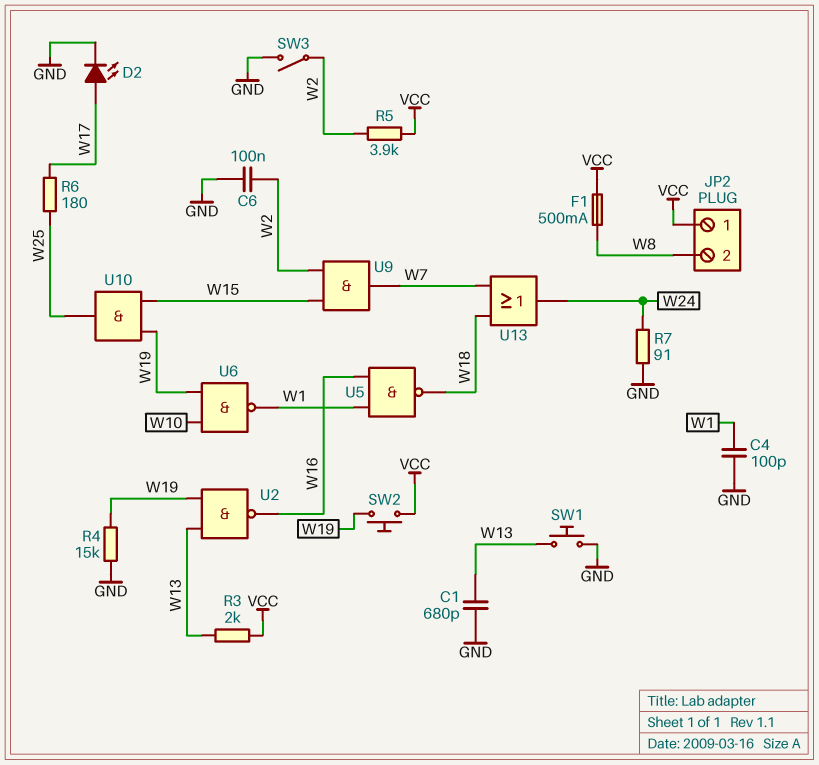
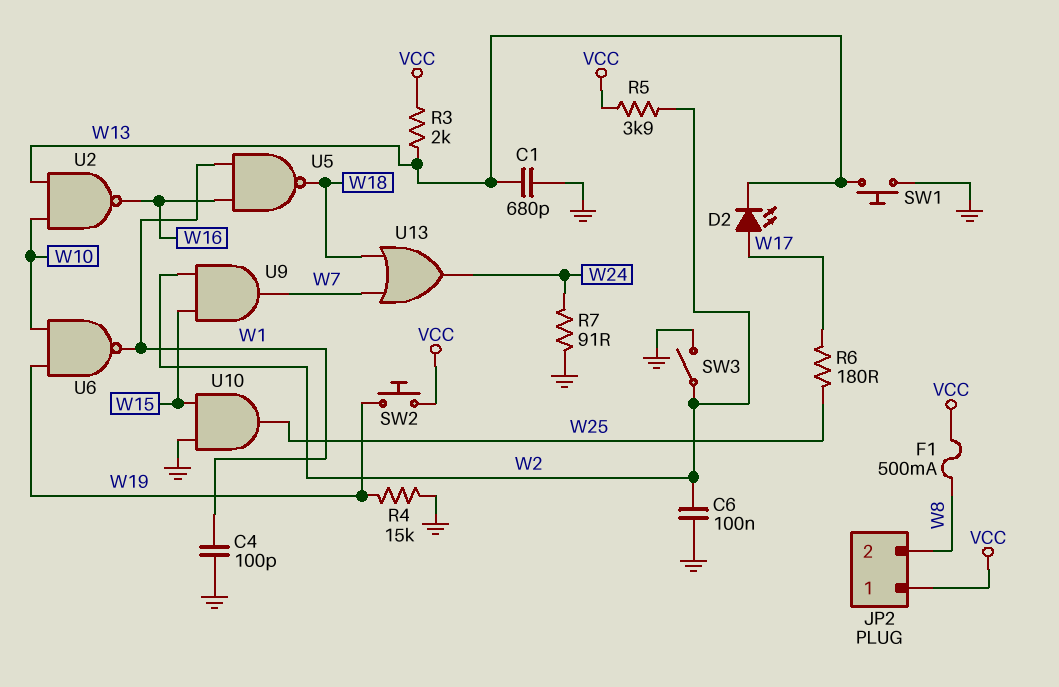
D2: LED (A W17, K GND) -> LED (A W17, K W13)
U2: NAND (in W13, in W19, out W16) -> NAND (in W10, in W13, out W16)
U10: AND (in W15, in W19, out W25) -> AND (in GND, in W15, out W25)

